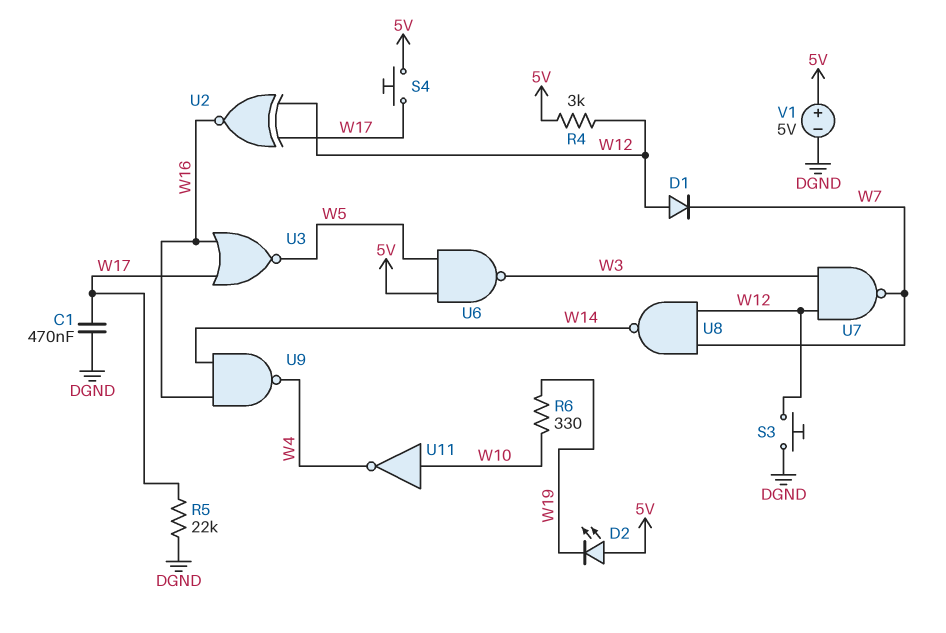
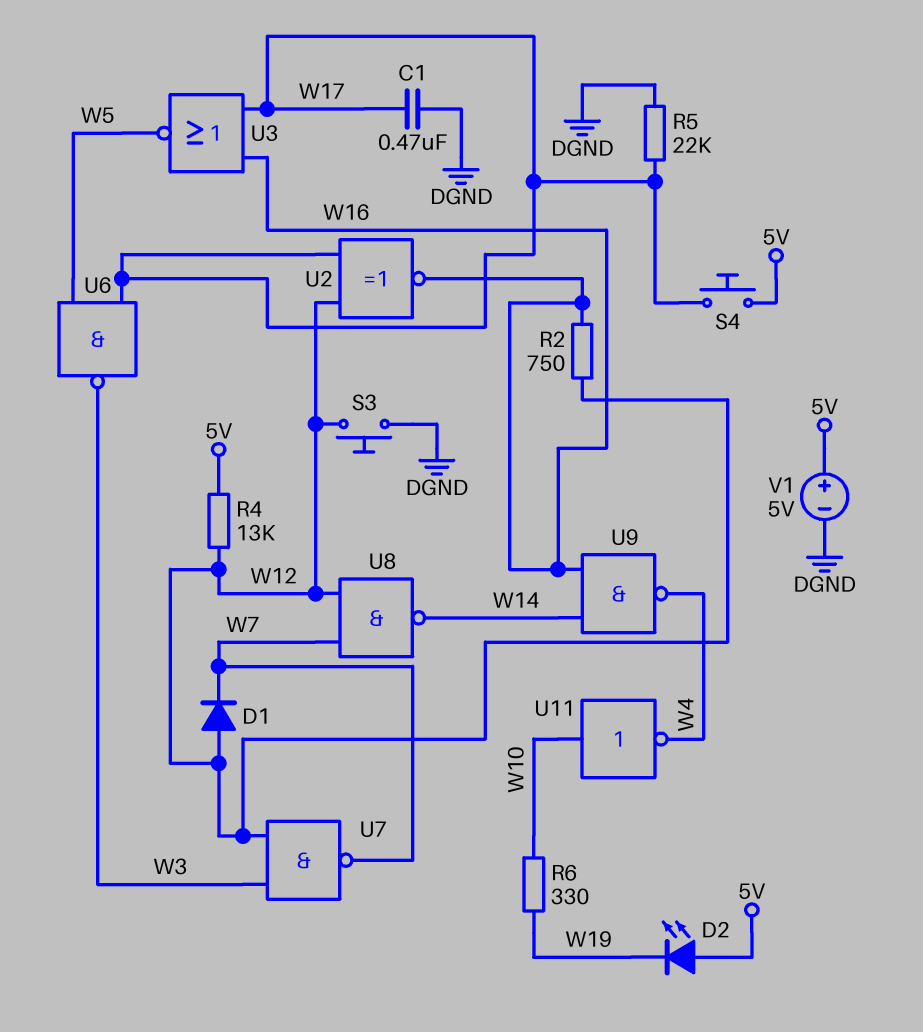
R2: none -> 750 (W12, W16)
R4: 3k (5V, W12) -> 13k (5V, W12)
U6: NAND (in 5V, in W5, out W3) -> NAND (in W5, in W17, out W3)

